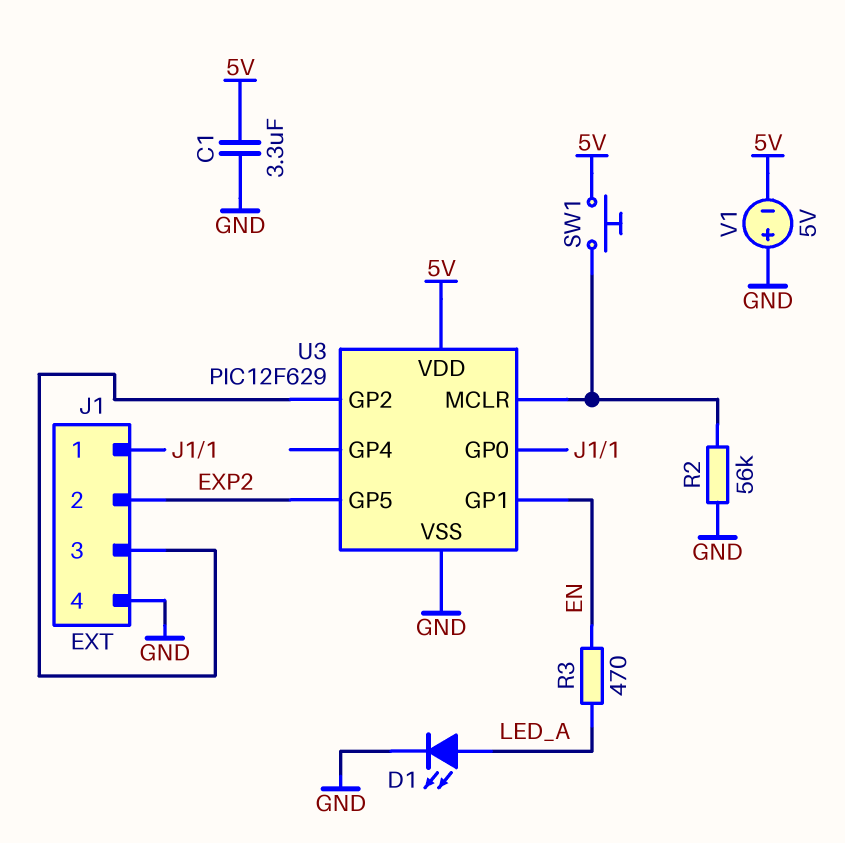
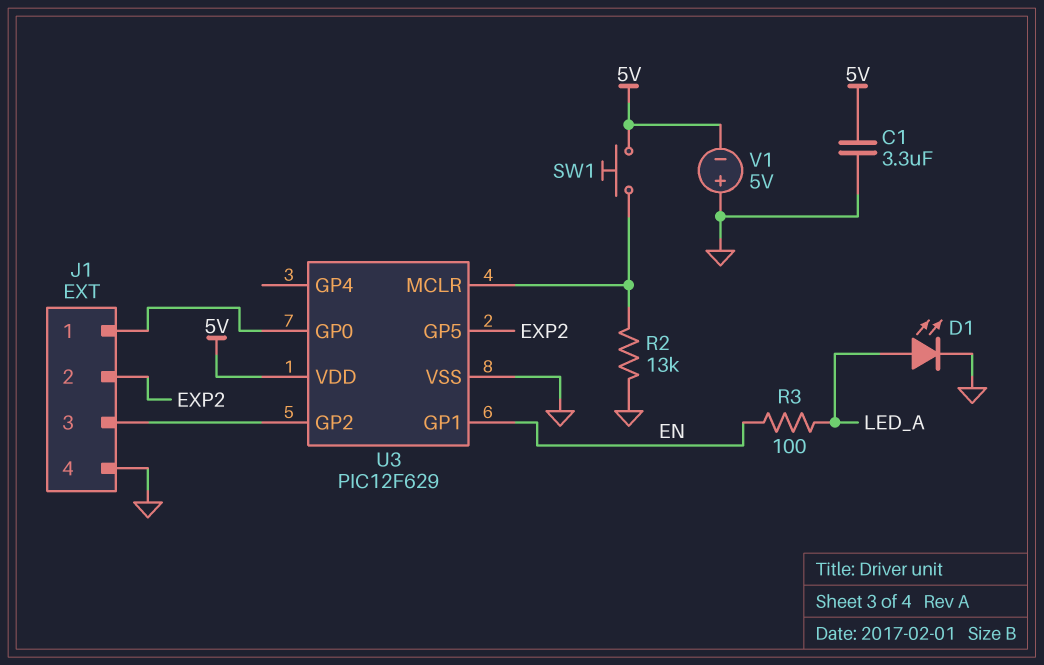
R2: 56k (GND, U3/MCLR) -> 13k (GND, U3/MCLR)
R3: 470 (EN, LED_A) -> 100 (EN, LED_A)

